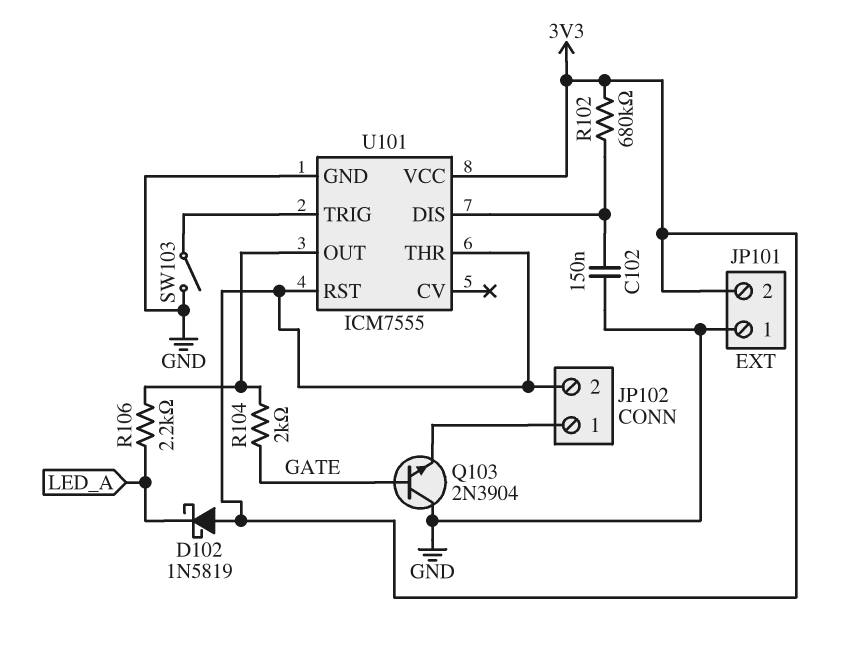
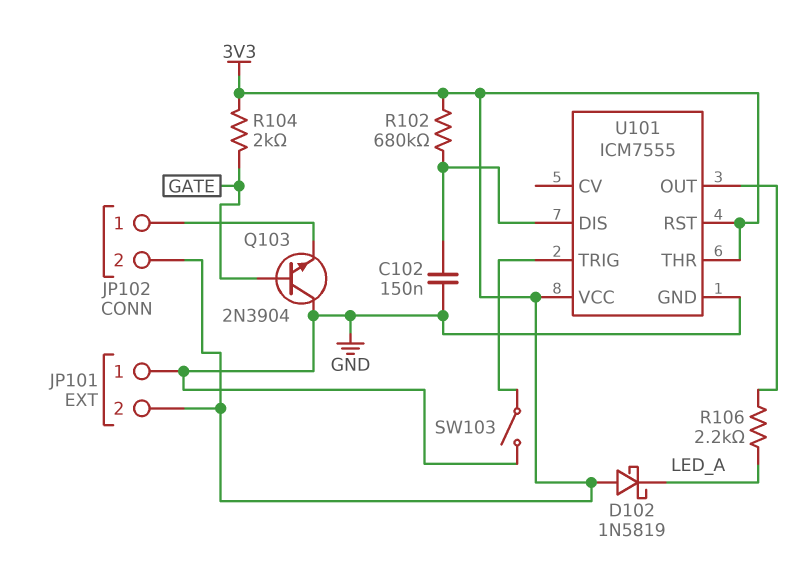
R104: 2k (GATE, U101/OUT) -> 2k (3V3, GATE)

